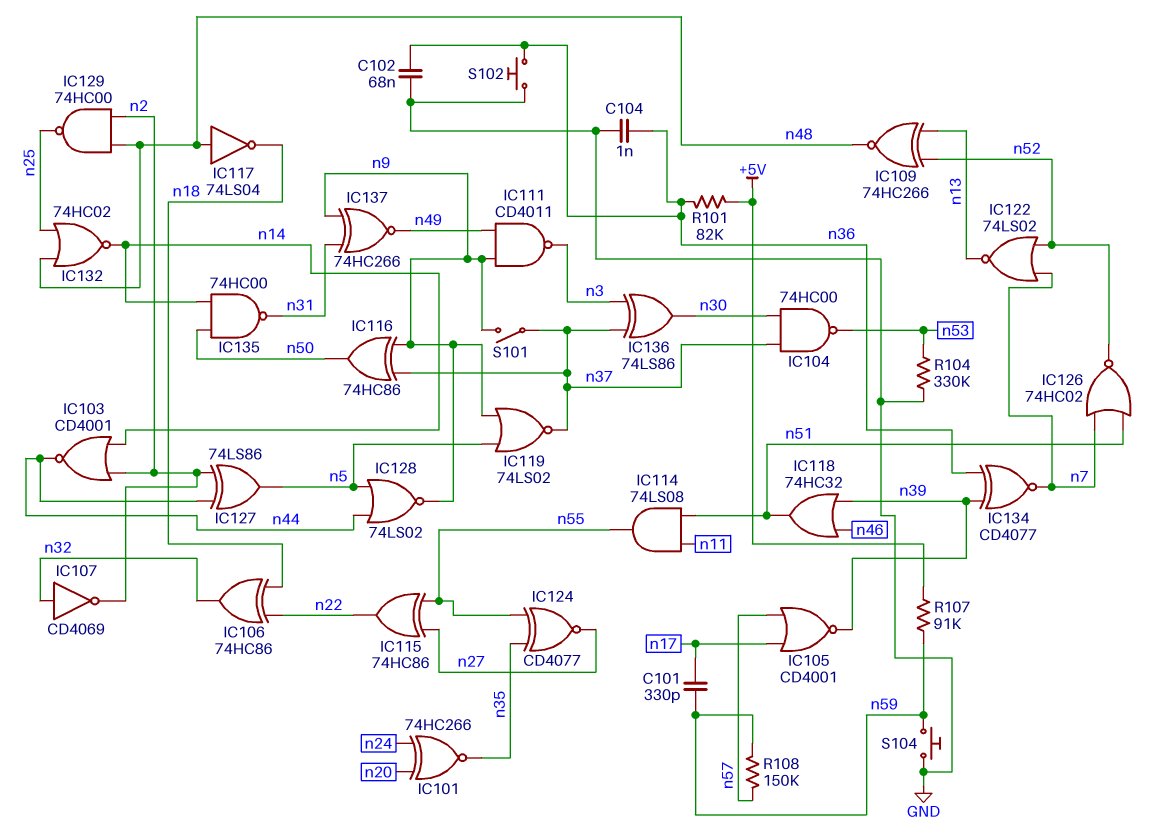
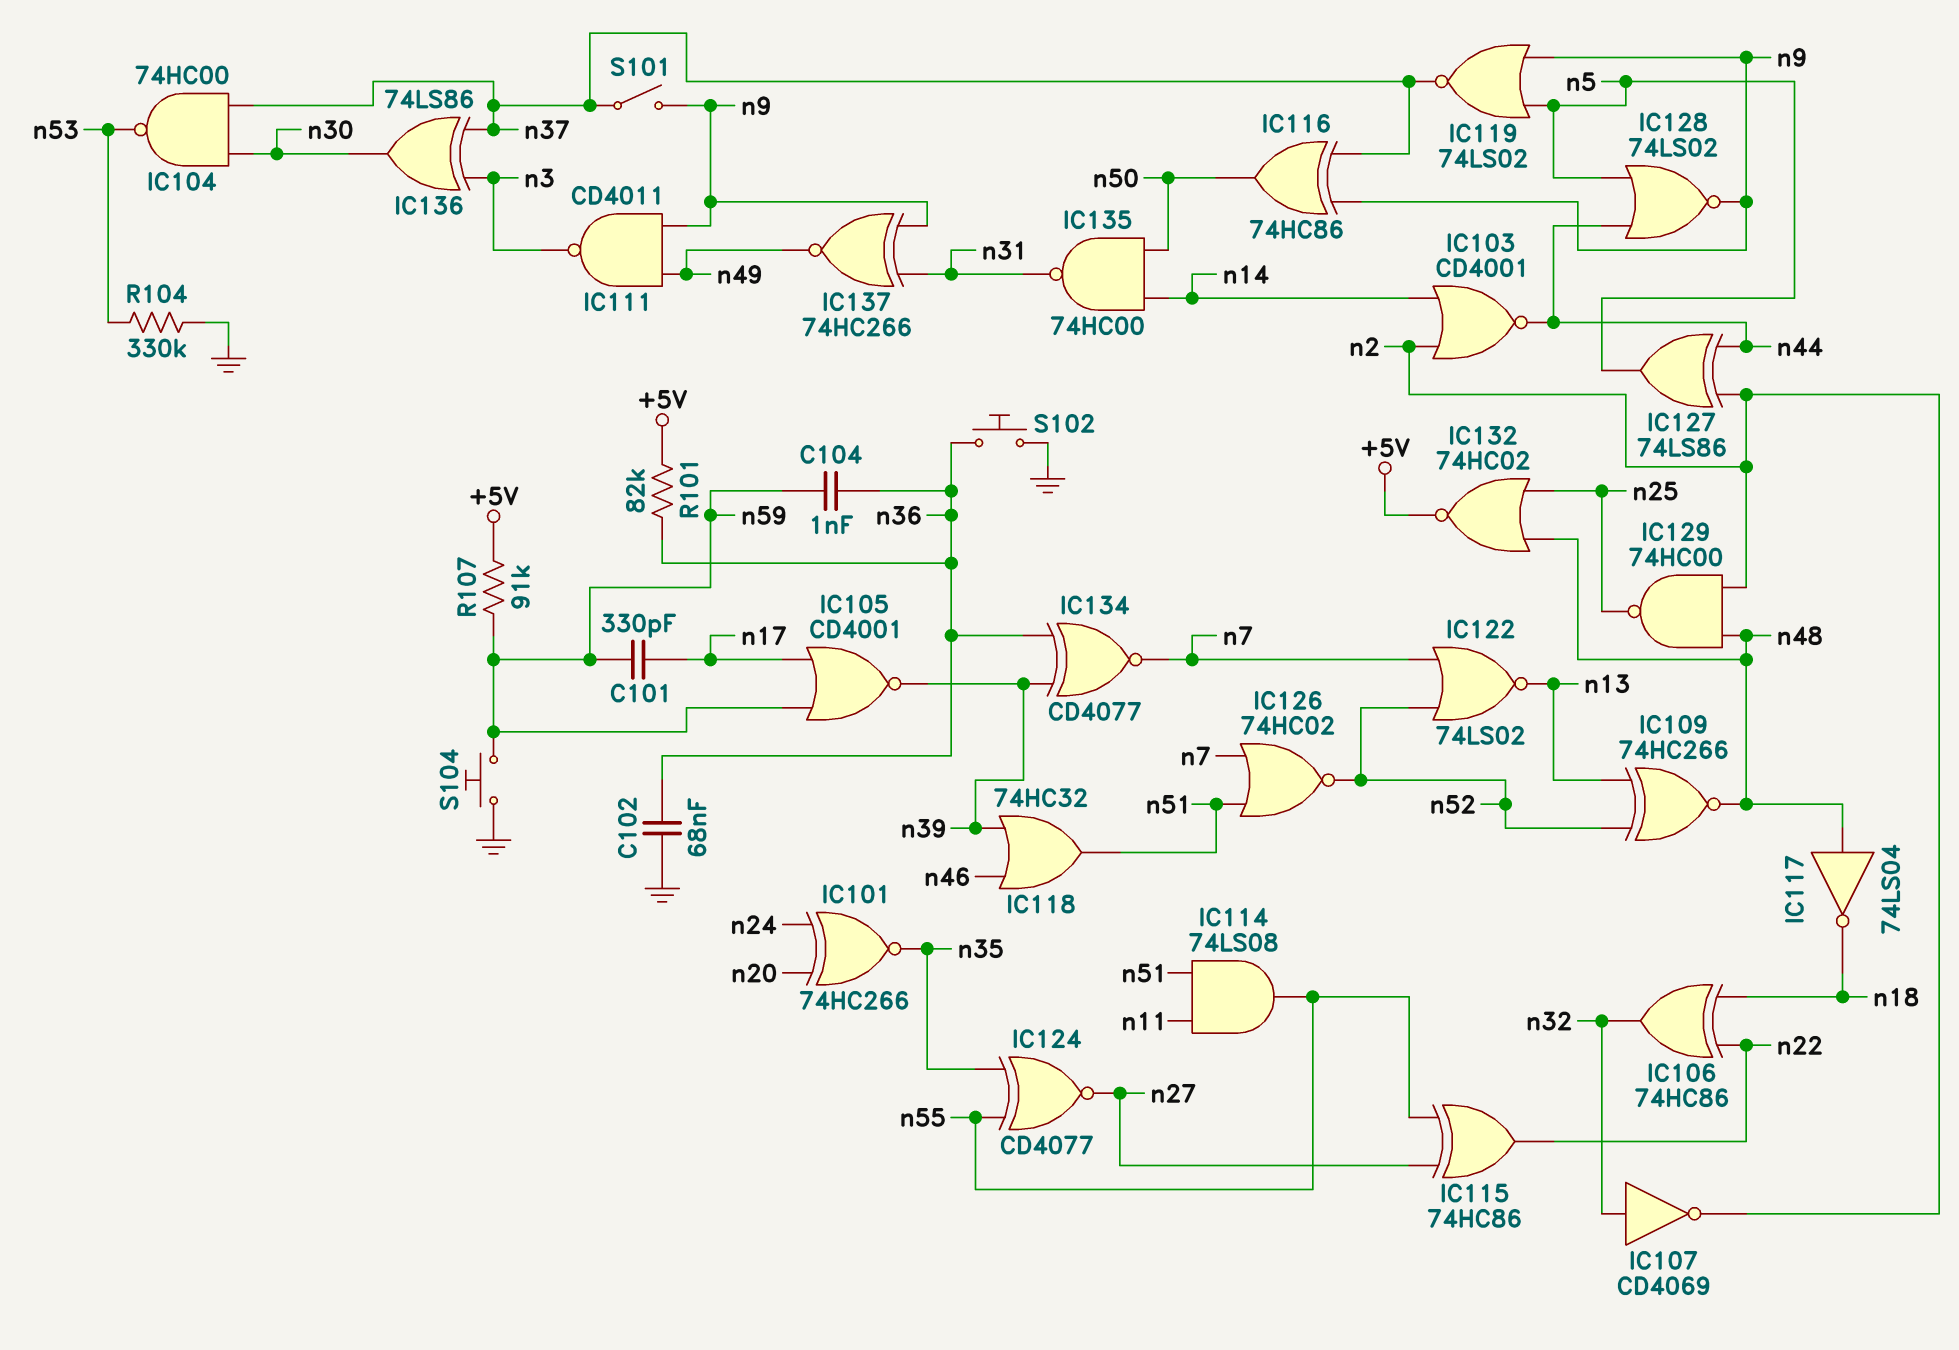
C104: 1nF (GND, n36) -> 1nF (n36, n59)
IC105: NOR CD4001 (in n17, in n57, out n39) -> NOR CD4001 (in n17, in n59, out n39)
IC132: NOR 74HC02 (in n25, in n48, out n14) -> NOR 74HC02 (in n25, in n48, out +5V)
R108: 150k (n57, n59) -> none

